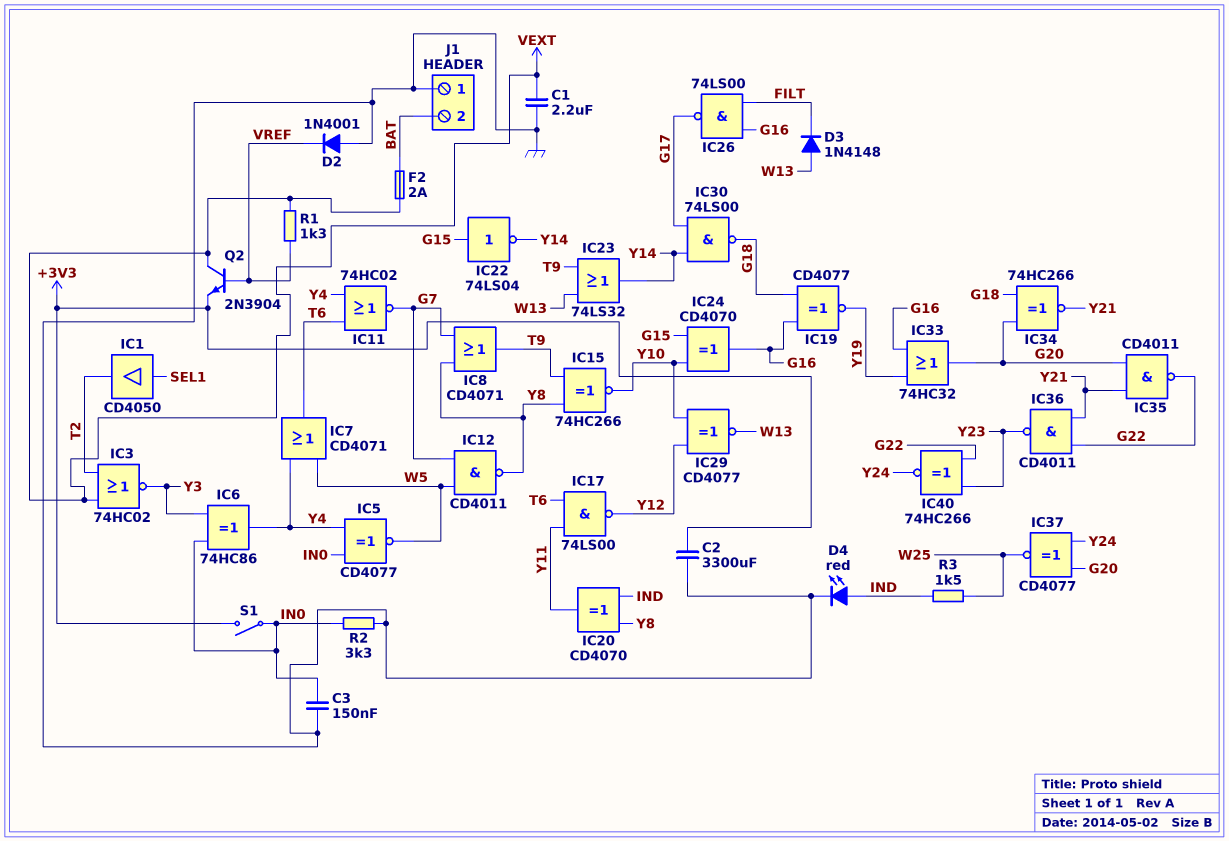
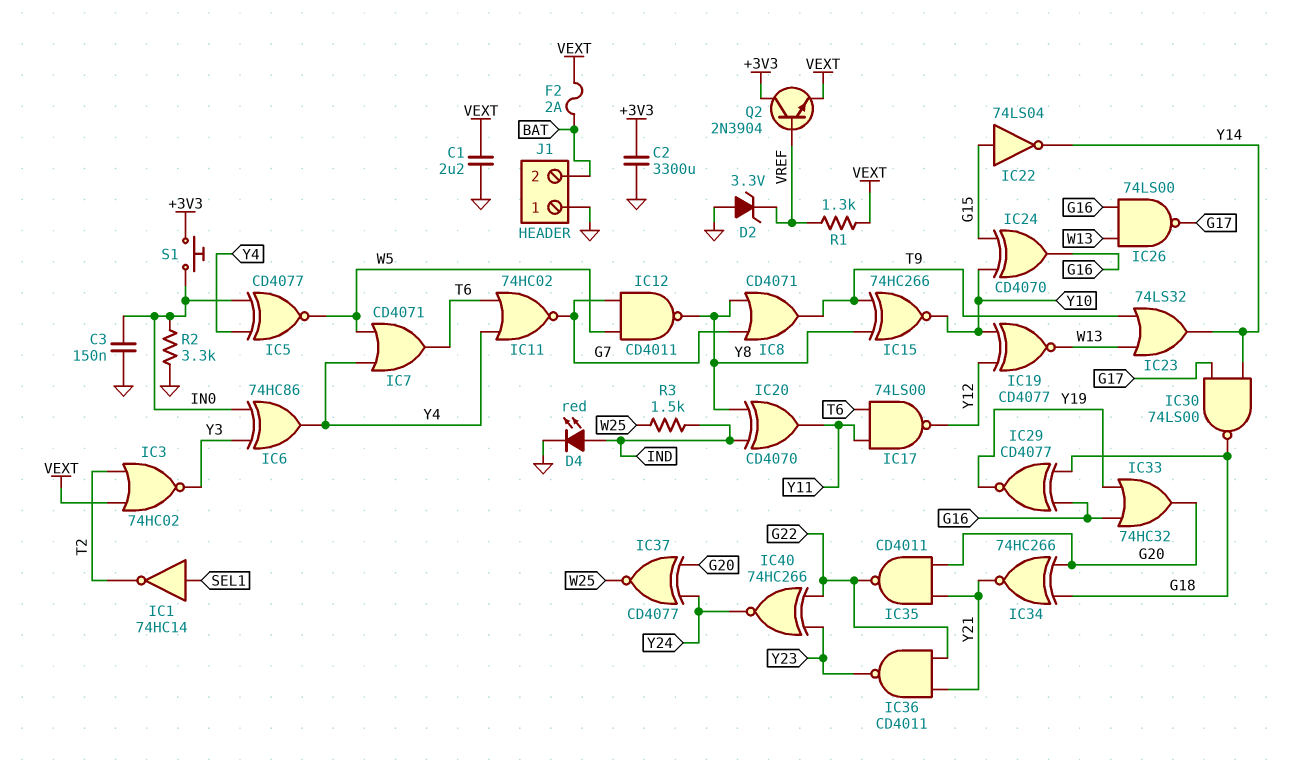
D2: diode 1N4001 (A GND, K VREF) -> zener 3.3V (A GND, K VREF)
D3: diode 1N4148 (A W13, K FILT) -> none
IC1: buffer CD4050 (in SEL1, out T2) -> NOT 74HC14 (in SEL1, out T2)
IC19: XNOR CD4077 (in G16, in G18, out Y19) -> XNOR CD4077 (in Y10, in Y12, out W13)
IC26: NAND 74LS00 (in FILT, in G16, out G17) -> NAND 74LS00 (in G16, in W13, out G17)
IC29: XNOR CD4077 (in Y10, in Y12, out W13) -> XNOR CD4077 (in G16, in G18, out Y19)
Q2: NPN 2N3904 (B VREF, C VEXT, E +3V3) -> NPN 2N3904 (B VREF, C +3V3, E VEXT)
S1: switch (+3V3, IN0) -> button (+3V3, IN0)

